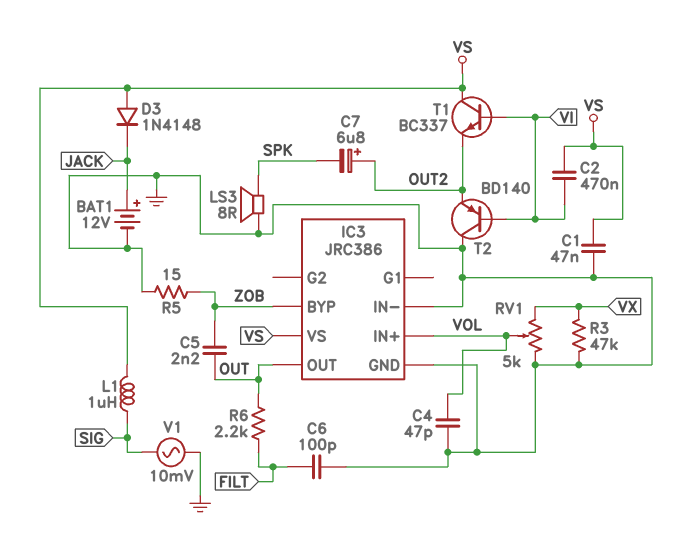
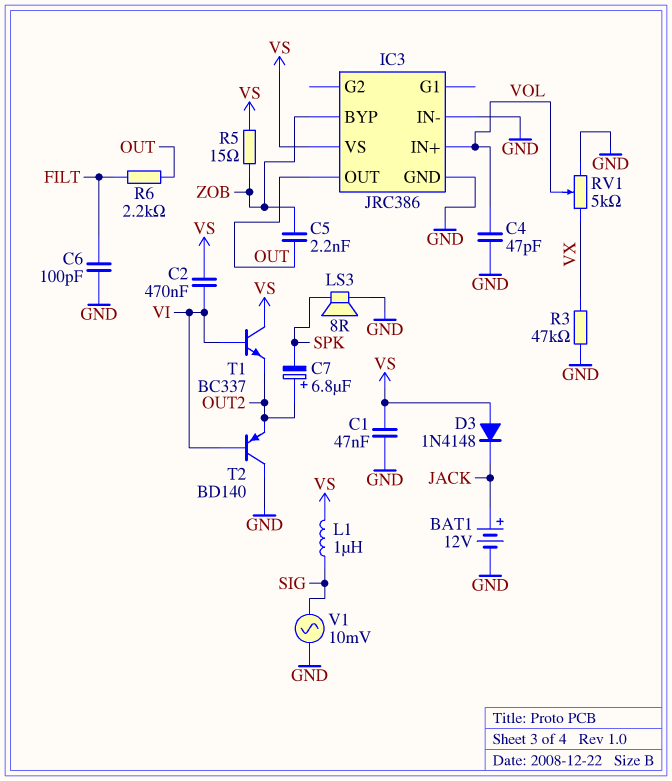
R5: 15 (GND, ZOB) -> 15 (VS, ZOB)

